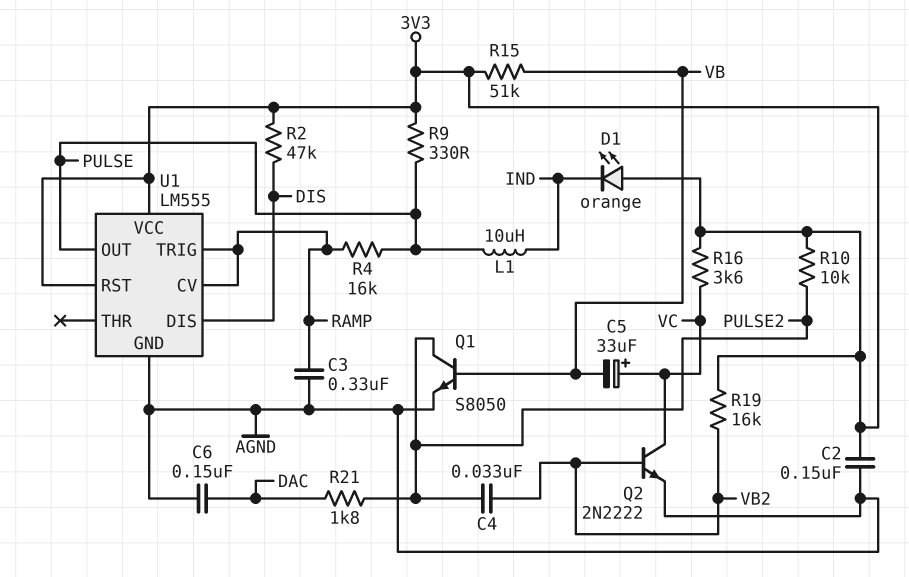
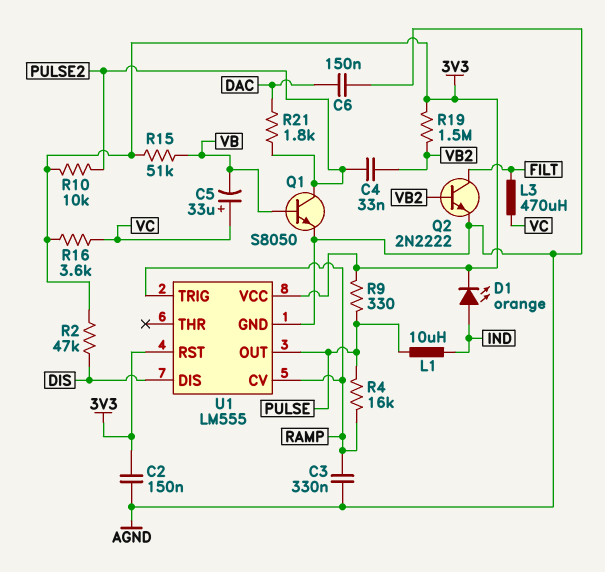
D1: LED orange (A 3V3, K IND) -> LED orange (A IND, K 3V3)
L3: none -> 470uH (FILT, VC)
Q2: NPN 2N2222 (B VB2, C VC, E AGND) -> NPN 2N2222 (B VB2, C FILT, E AGND)
R19: 16k (3V3, VB2) -> 1.5M (3V3, VB2)

